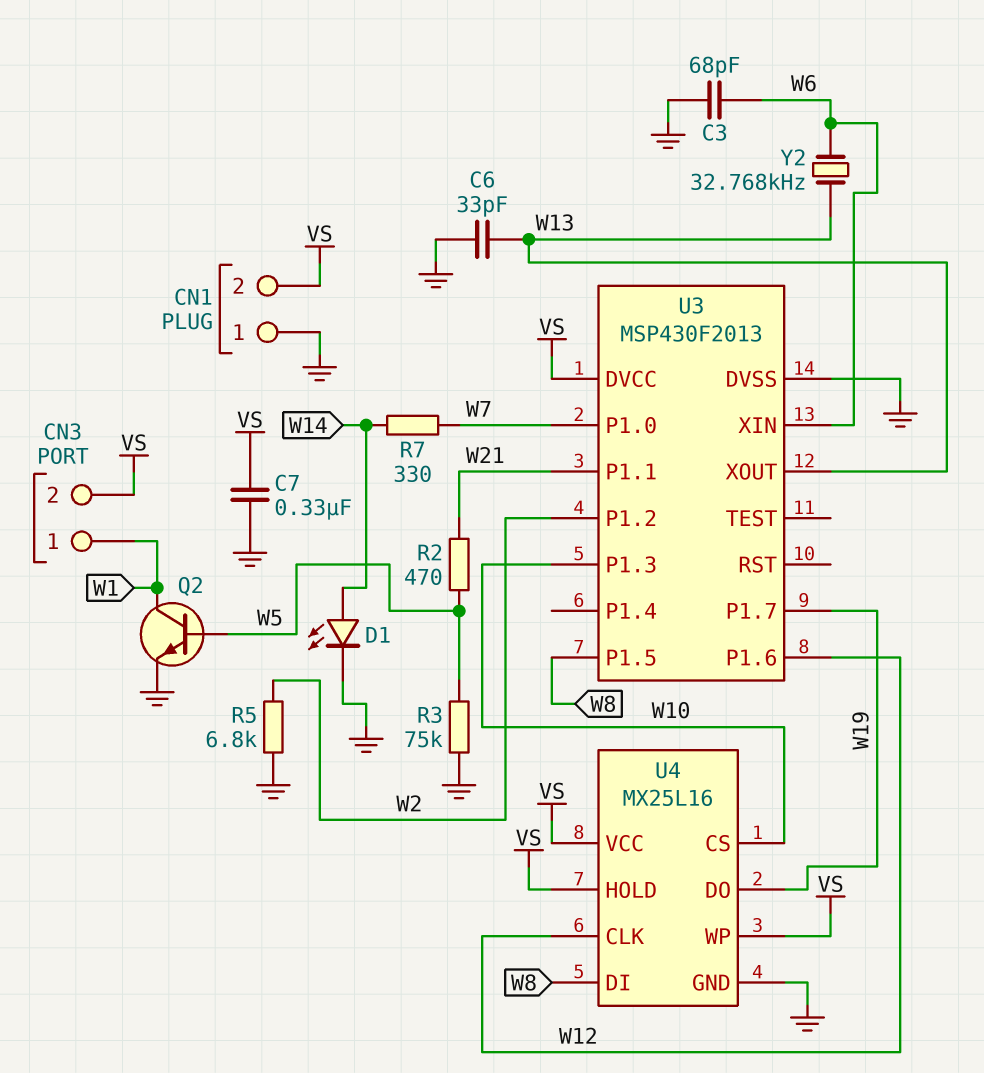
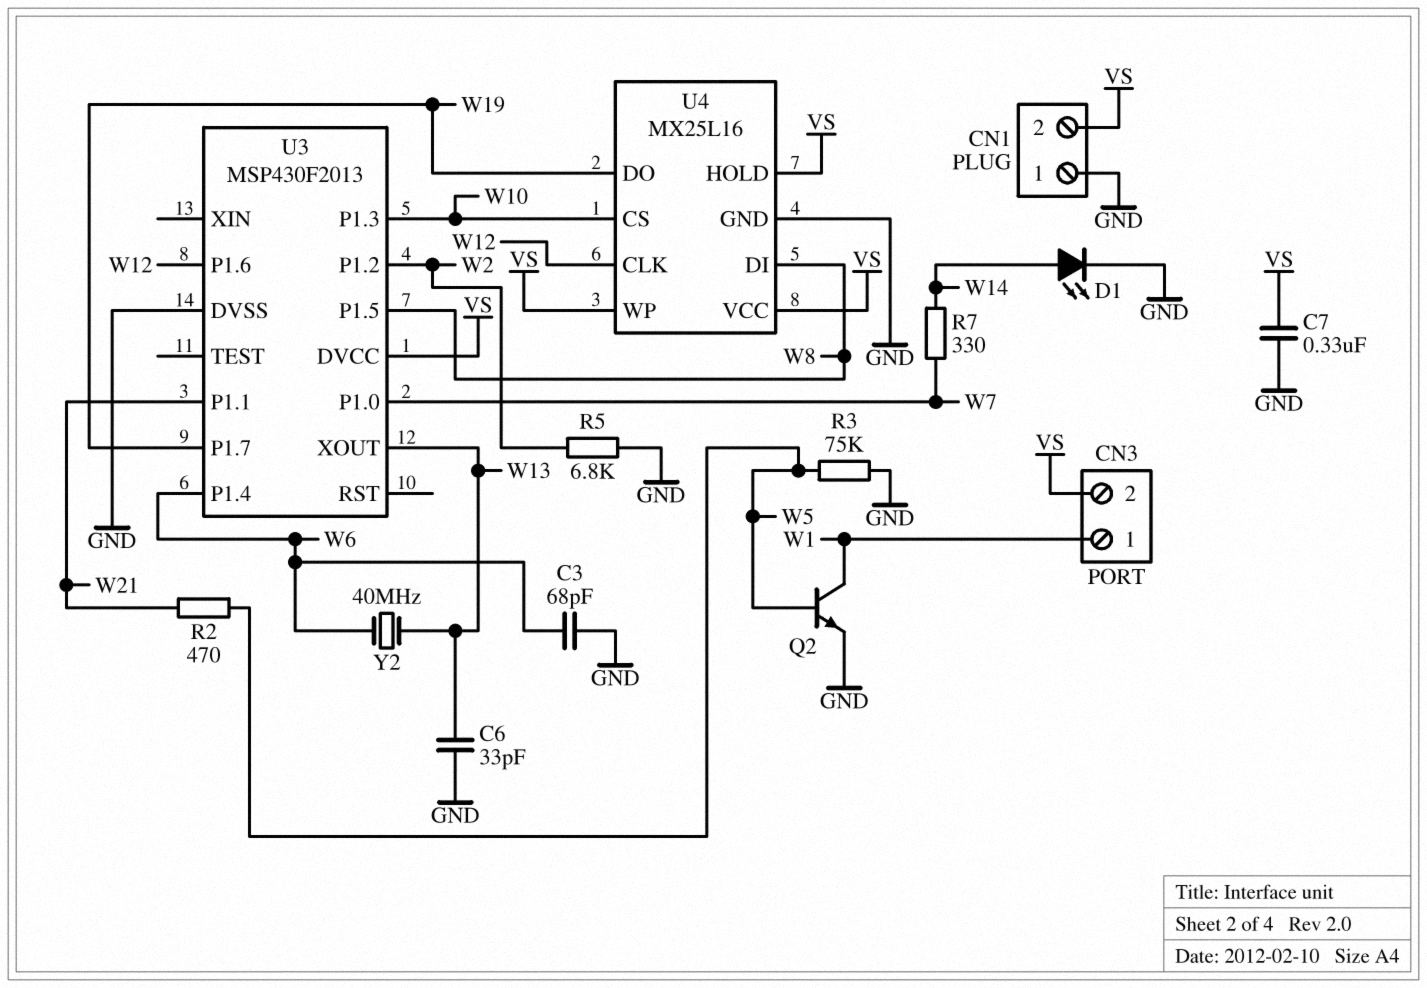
U3 pin P1.4: none -> W6
U3 pin XIN: W6 -> none
Y2: 32.768kHz (W6, W13) -> 40MHz (W6, W13)

